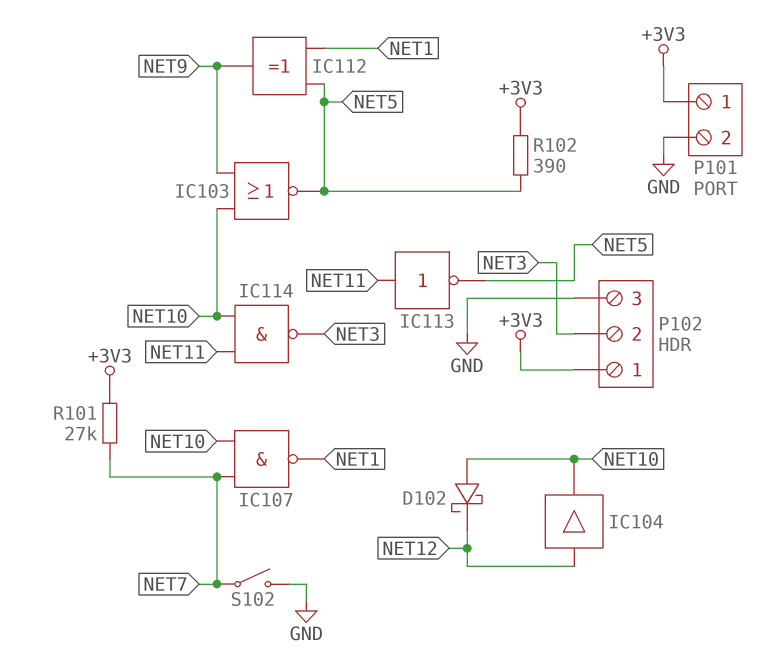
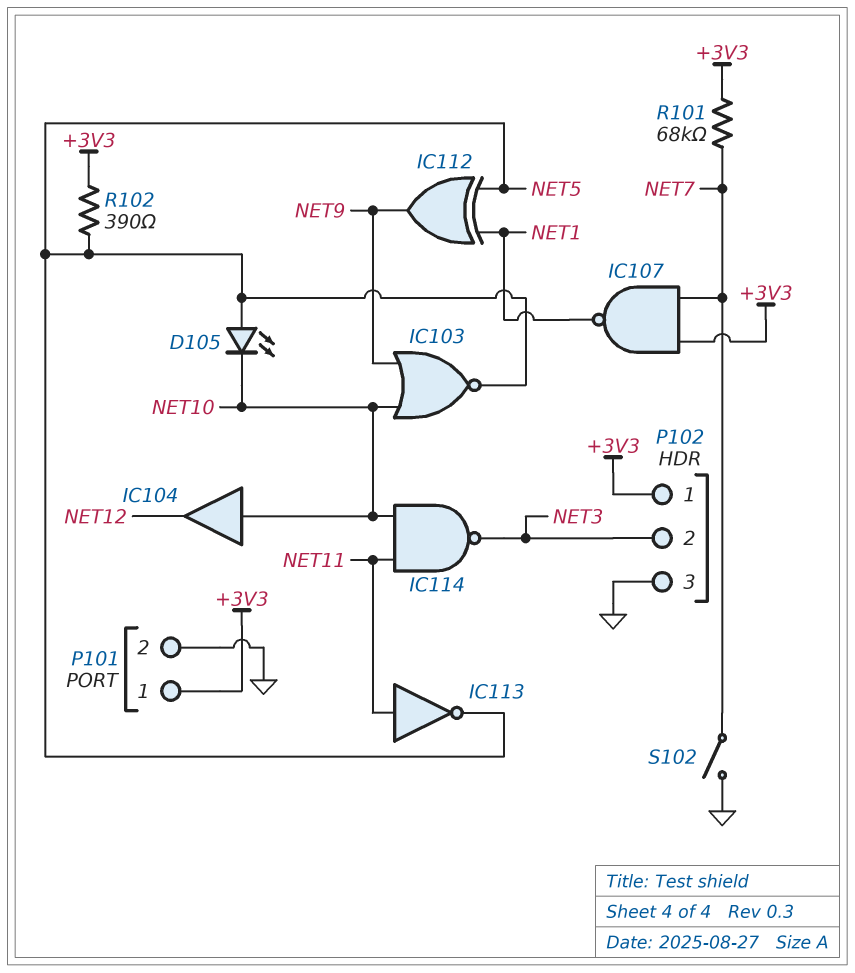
D102: schottky (A NET10, K NET12) -> none
D105: none -> LED (A NET5, K NET10)
IC104: buffer (in NET12, out NET10) -> buffer (in NET10, out NET12)
IC107: NAND (in NET7, in NET10, out NET1) -> NAND (in +3V3, in NET7, out NET1)
R101: 27k (+3V3, NET7) -> 68k (+3V3, NET7)

